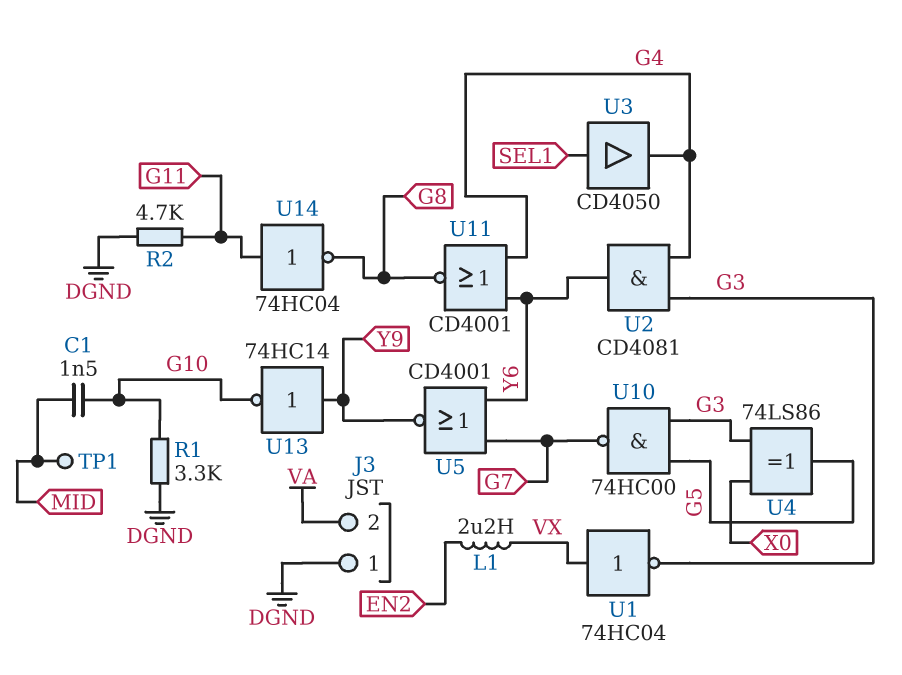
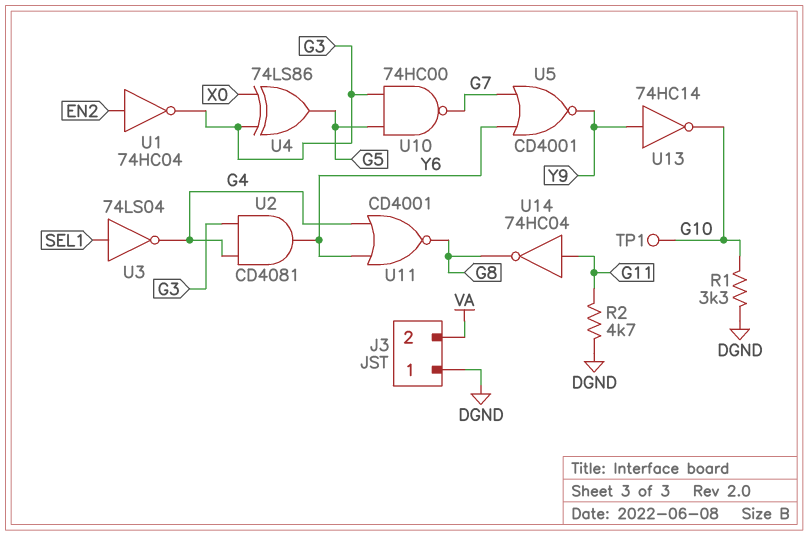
C1: 1.5nF (G10, MID) -> none
L1: 2.2uH (EN2, VX) -> none
TP1: test point (MID) -> test point (G10)
U1: NOT 74HC04 (in VX, out G3) -> NOT 74HC04 (in EN2, out G3)
U3: buffer CD4050 (in SEL1, out G4) -> NOT 74LS04 (in SEL1, out G4)

